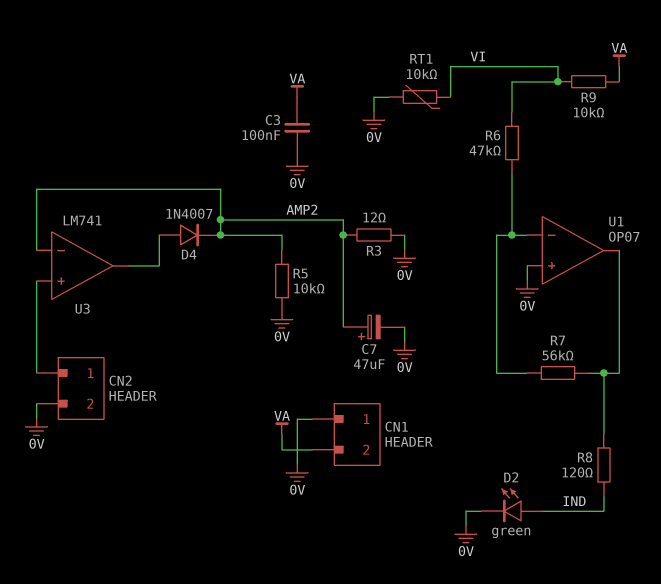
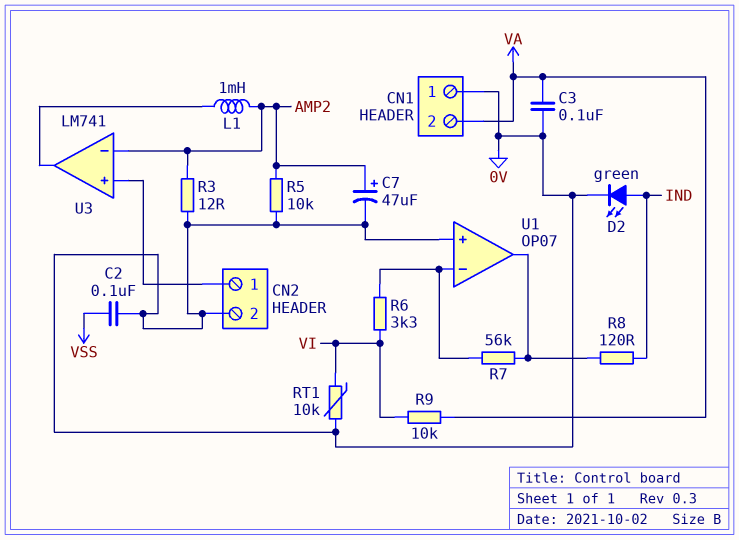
C2: none -> 100nF (0V, VSS)
D4: diode 1N4007 (A U3/out, K AMP2) -> none
L1: none -> 1mH (AMP2, U3/out)
R6: 47k (U1/in-, VI) -> 3.3k (U1/in-, VI)

